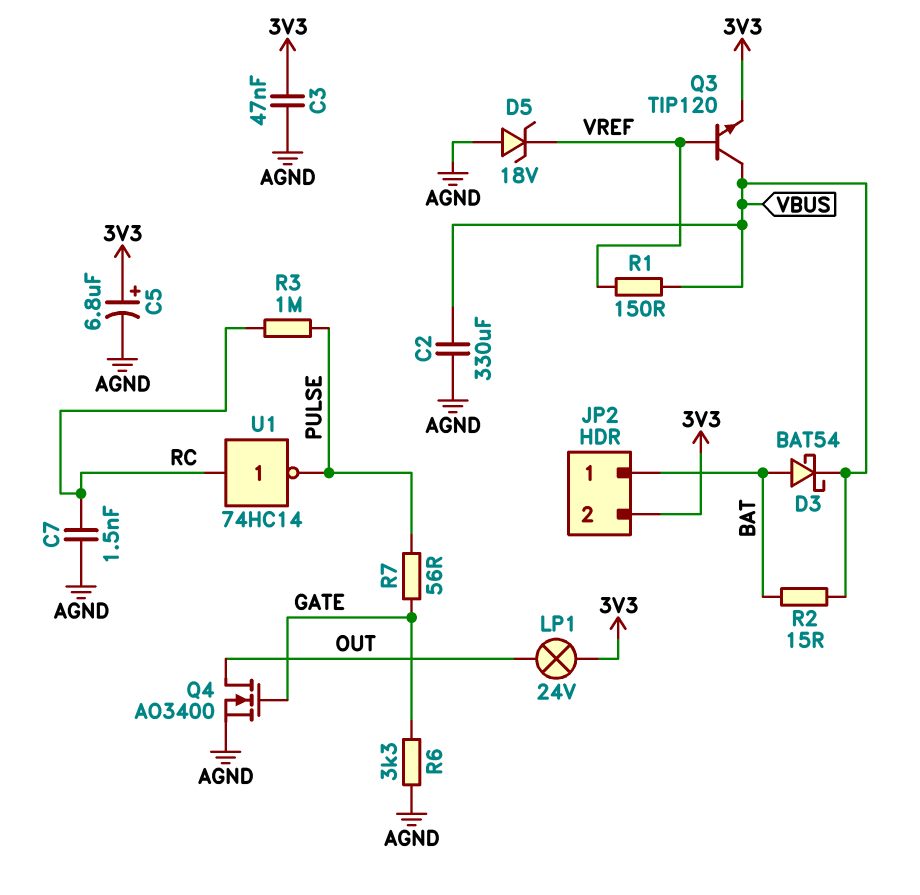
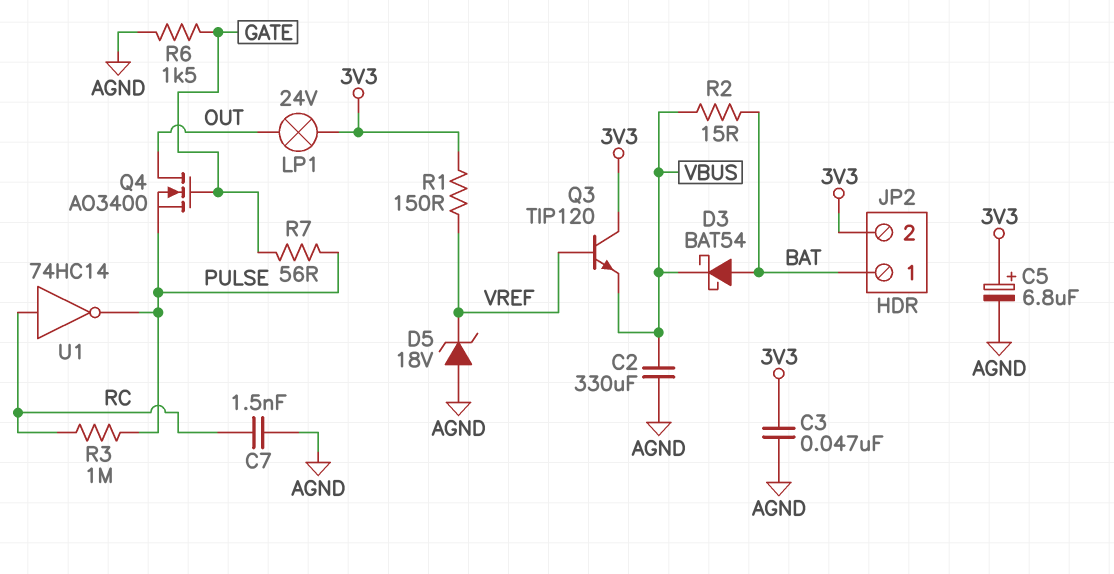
Q3: NPN TIP120 (B VREF, C VBUS, E 3V3) -> NPN TIP120 (B VREF, C 3V3, E VBUS)
Q4: NMOS AO3400 (G GATE, D OUT, S AGND) -> NMOS AO3400 (G GATE, D OUT, S PULSE)
R1: 150 (VBUS, VREF) -> 150 (3V3, VREF)
R6: 3.3k (AGND, GATE) -> 1.5k (AGND, GATE)

